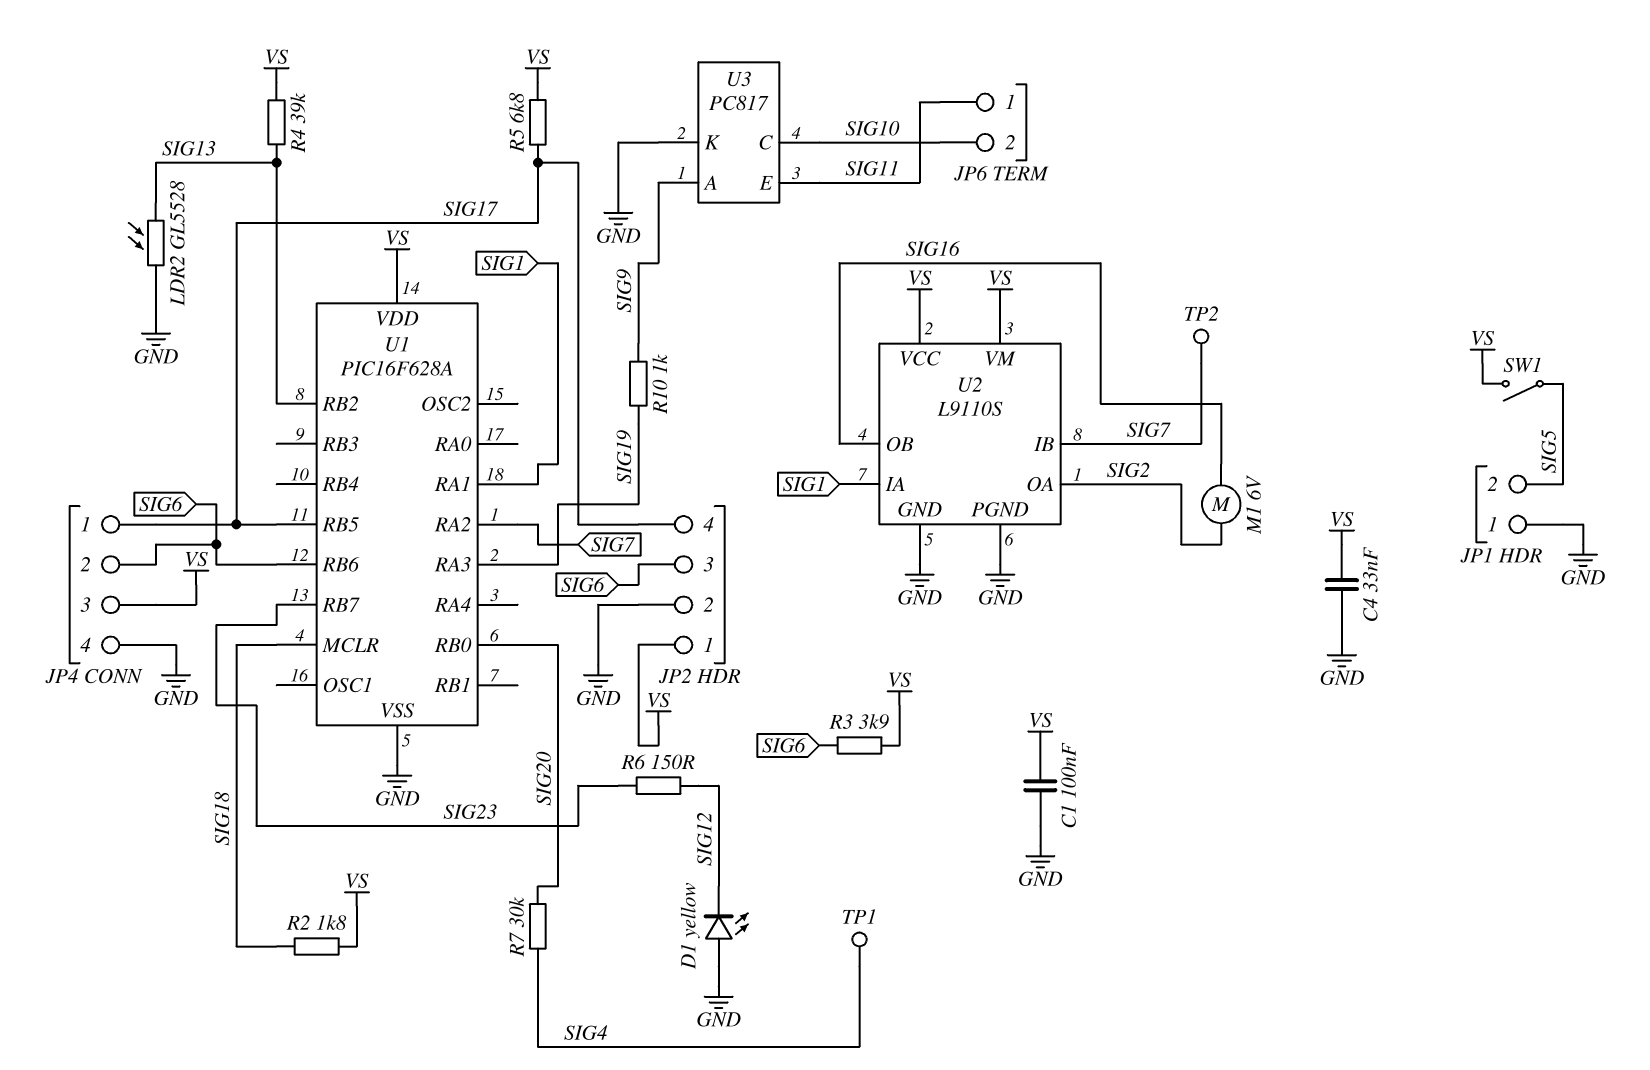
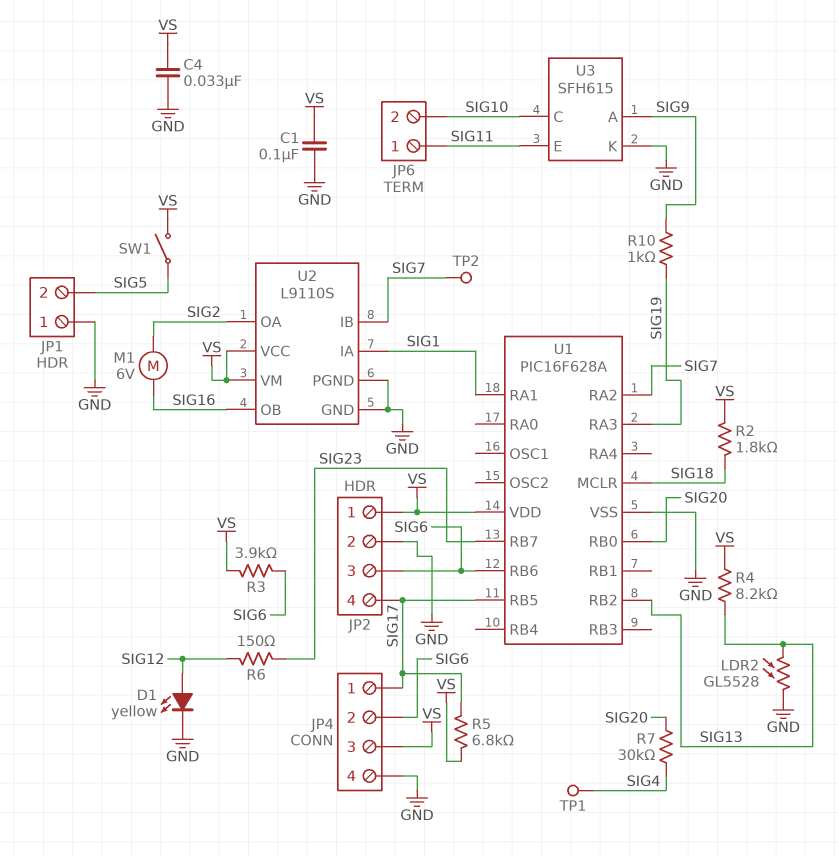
D1: LED yellow (A GND, K SIG12) -> LED yellow (A SIG12, K GND)
R4: 39k (SIG13, VS) -> 8.2k (SIG13, VS)
U3: PC817 -> SFH615

